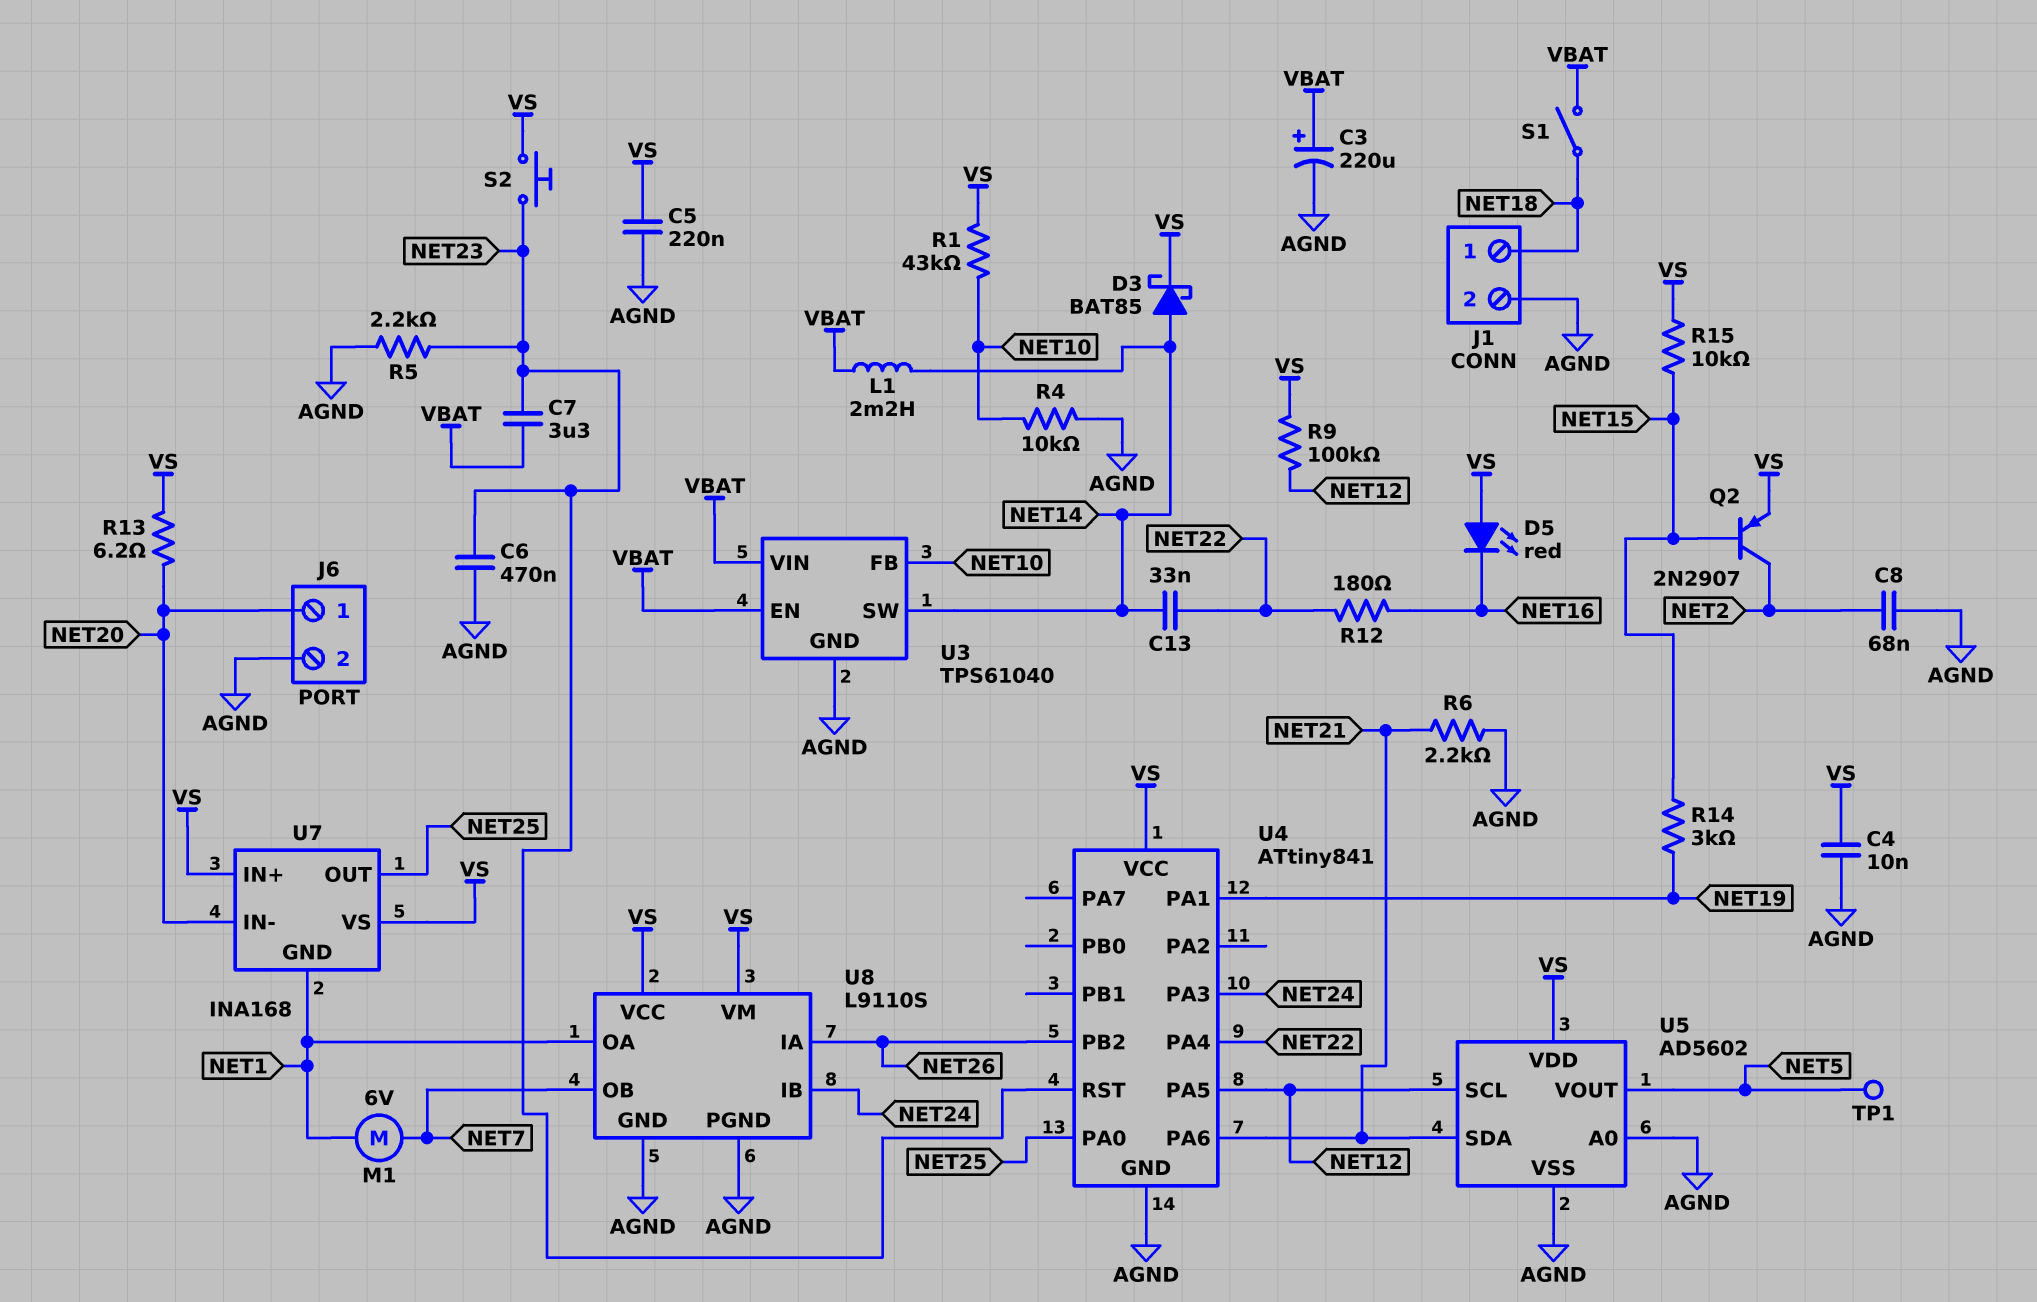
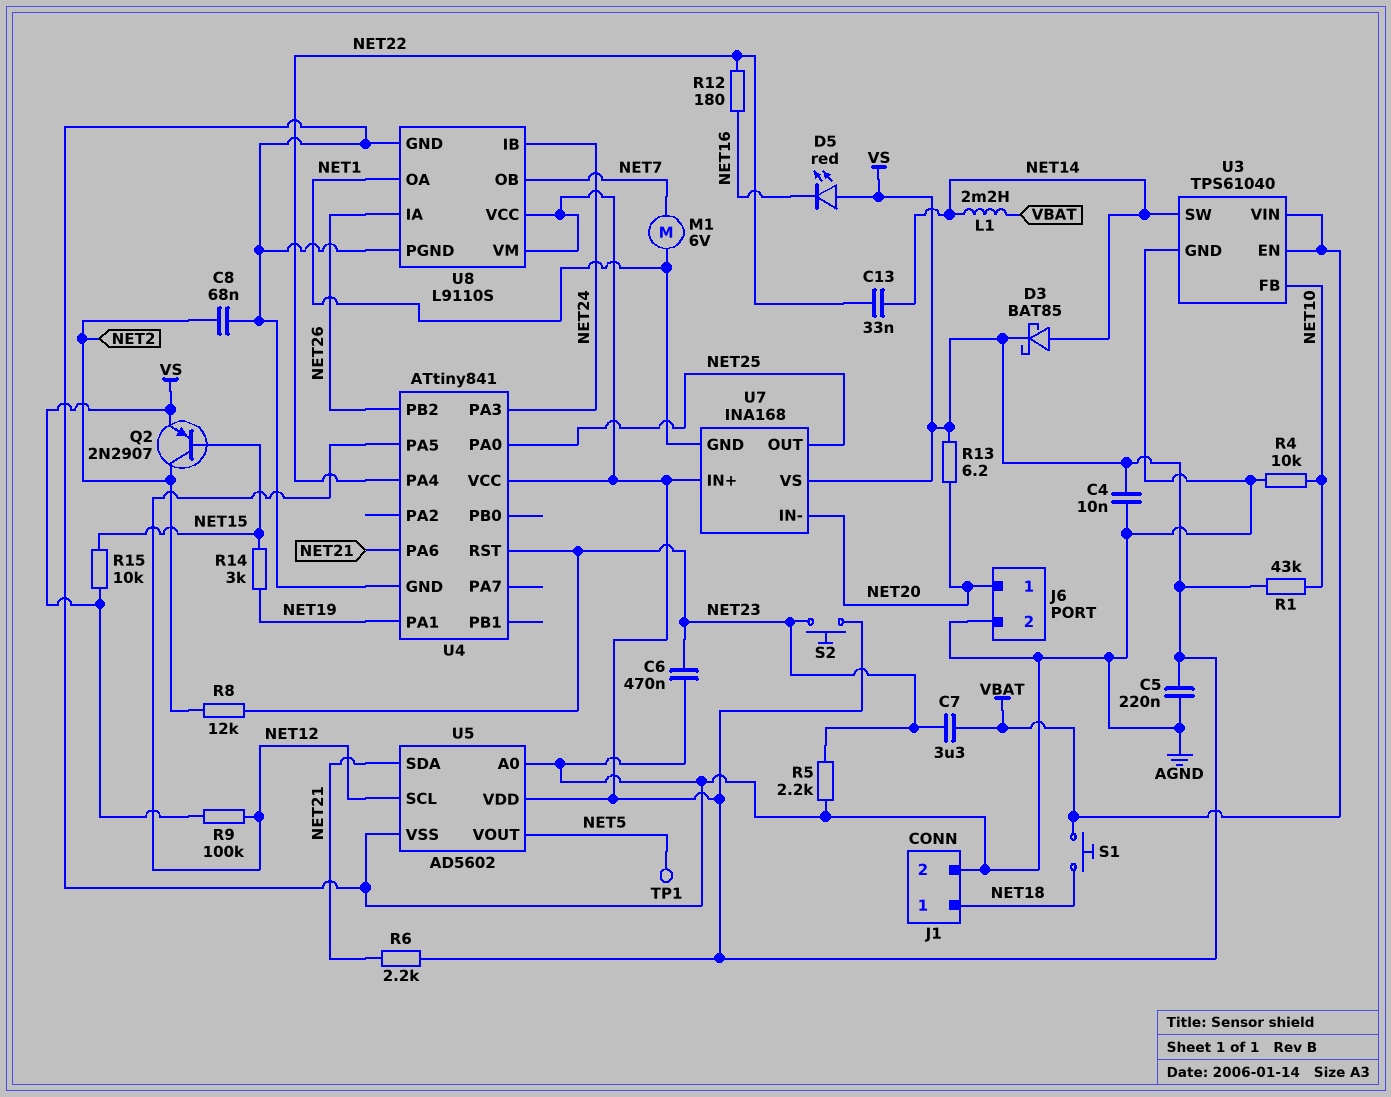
C3: 220uF (plus VBAT, minus AGND) -> none
R6: 2.2k (AGND, NET21) -> 2.2k (NET21, VS)
R8: none -> 12k (NET2, NET23)
S1: switch (NET18, VBAT) -> button (NET18, VBAT)

